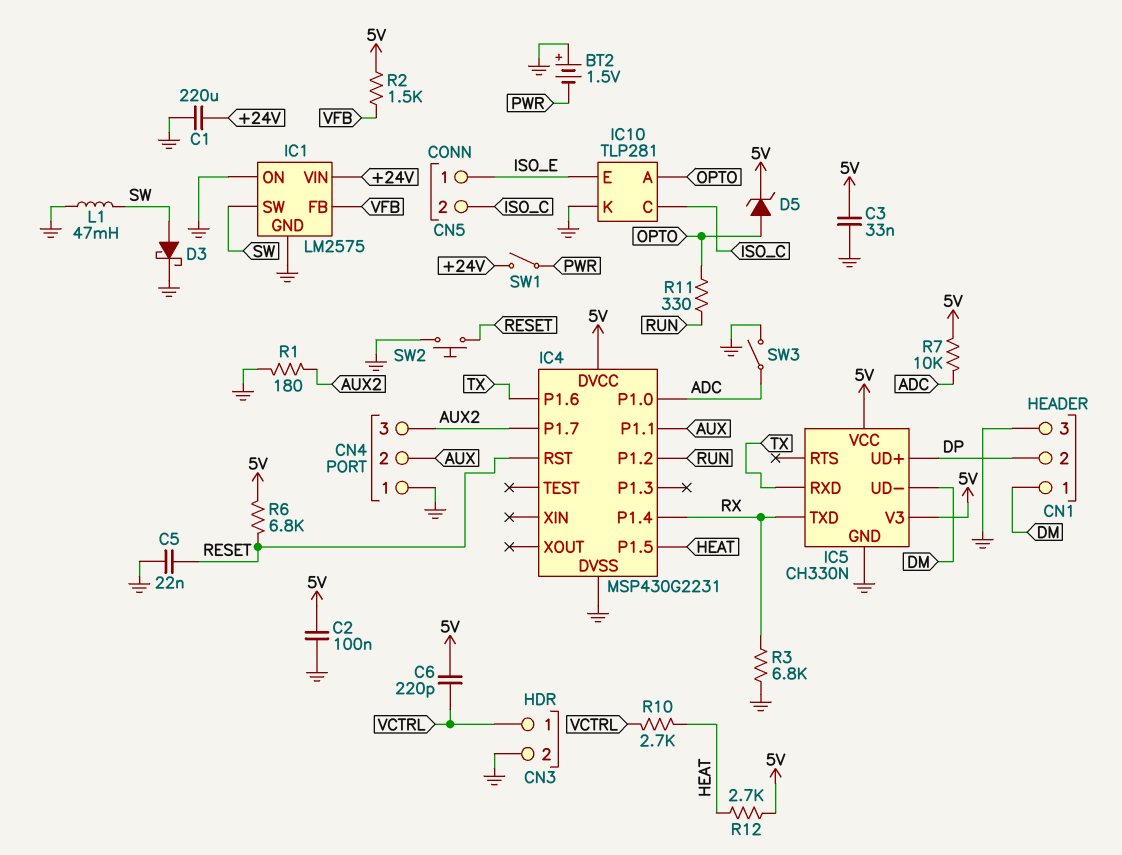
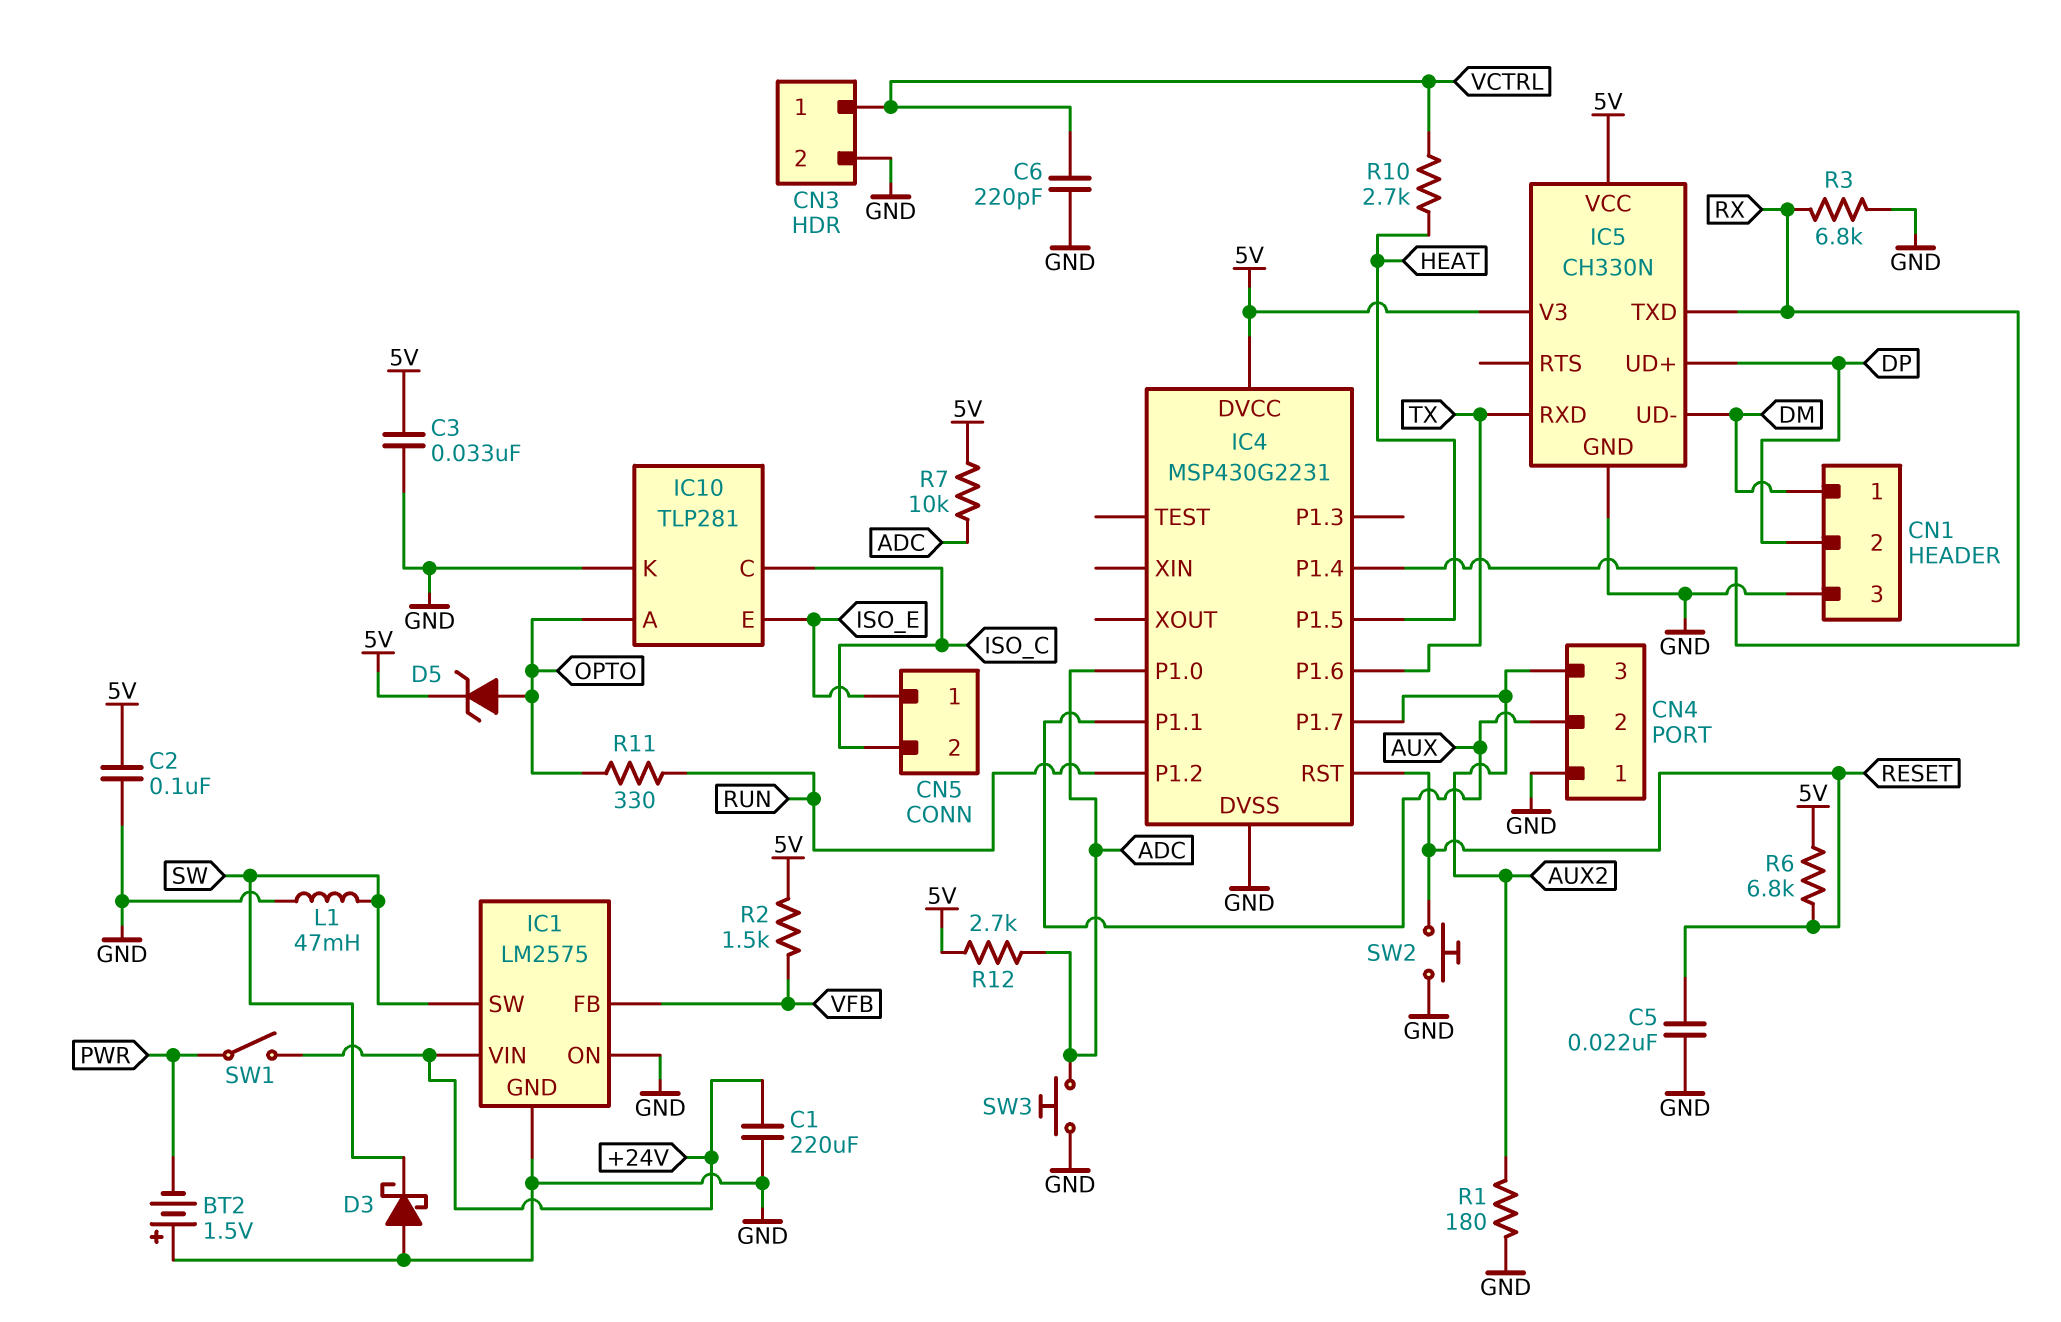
C6: 220pF (5V, VCTRL) -> 220pF (GND, VCTRL)
D3: schottky (A SW, K GND) -> schottky (A GND, K SW)
R12: 2.7k (5V, HEAT) -> 2.7k (5V, ADC)
SW3: switch (ADC, GND) -> button (ADC, GND)

